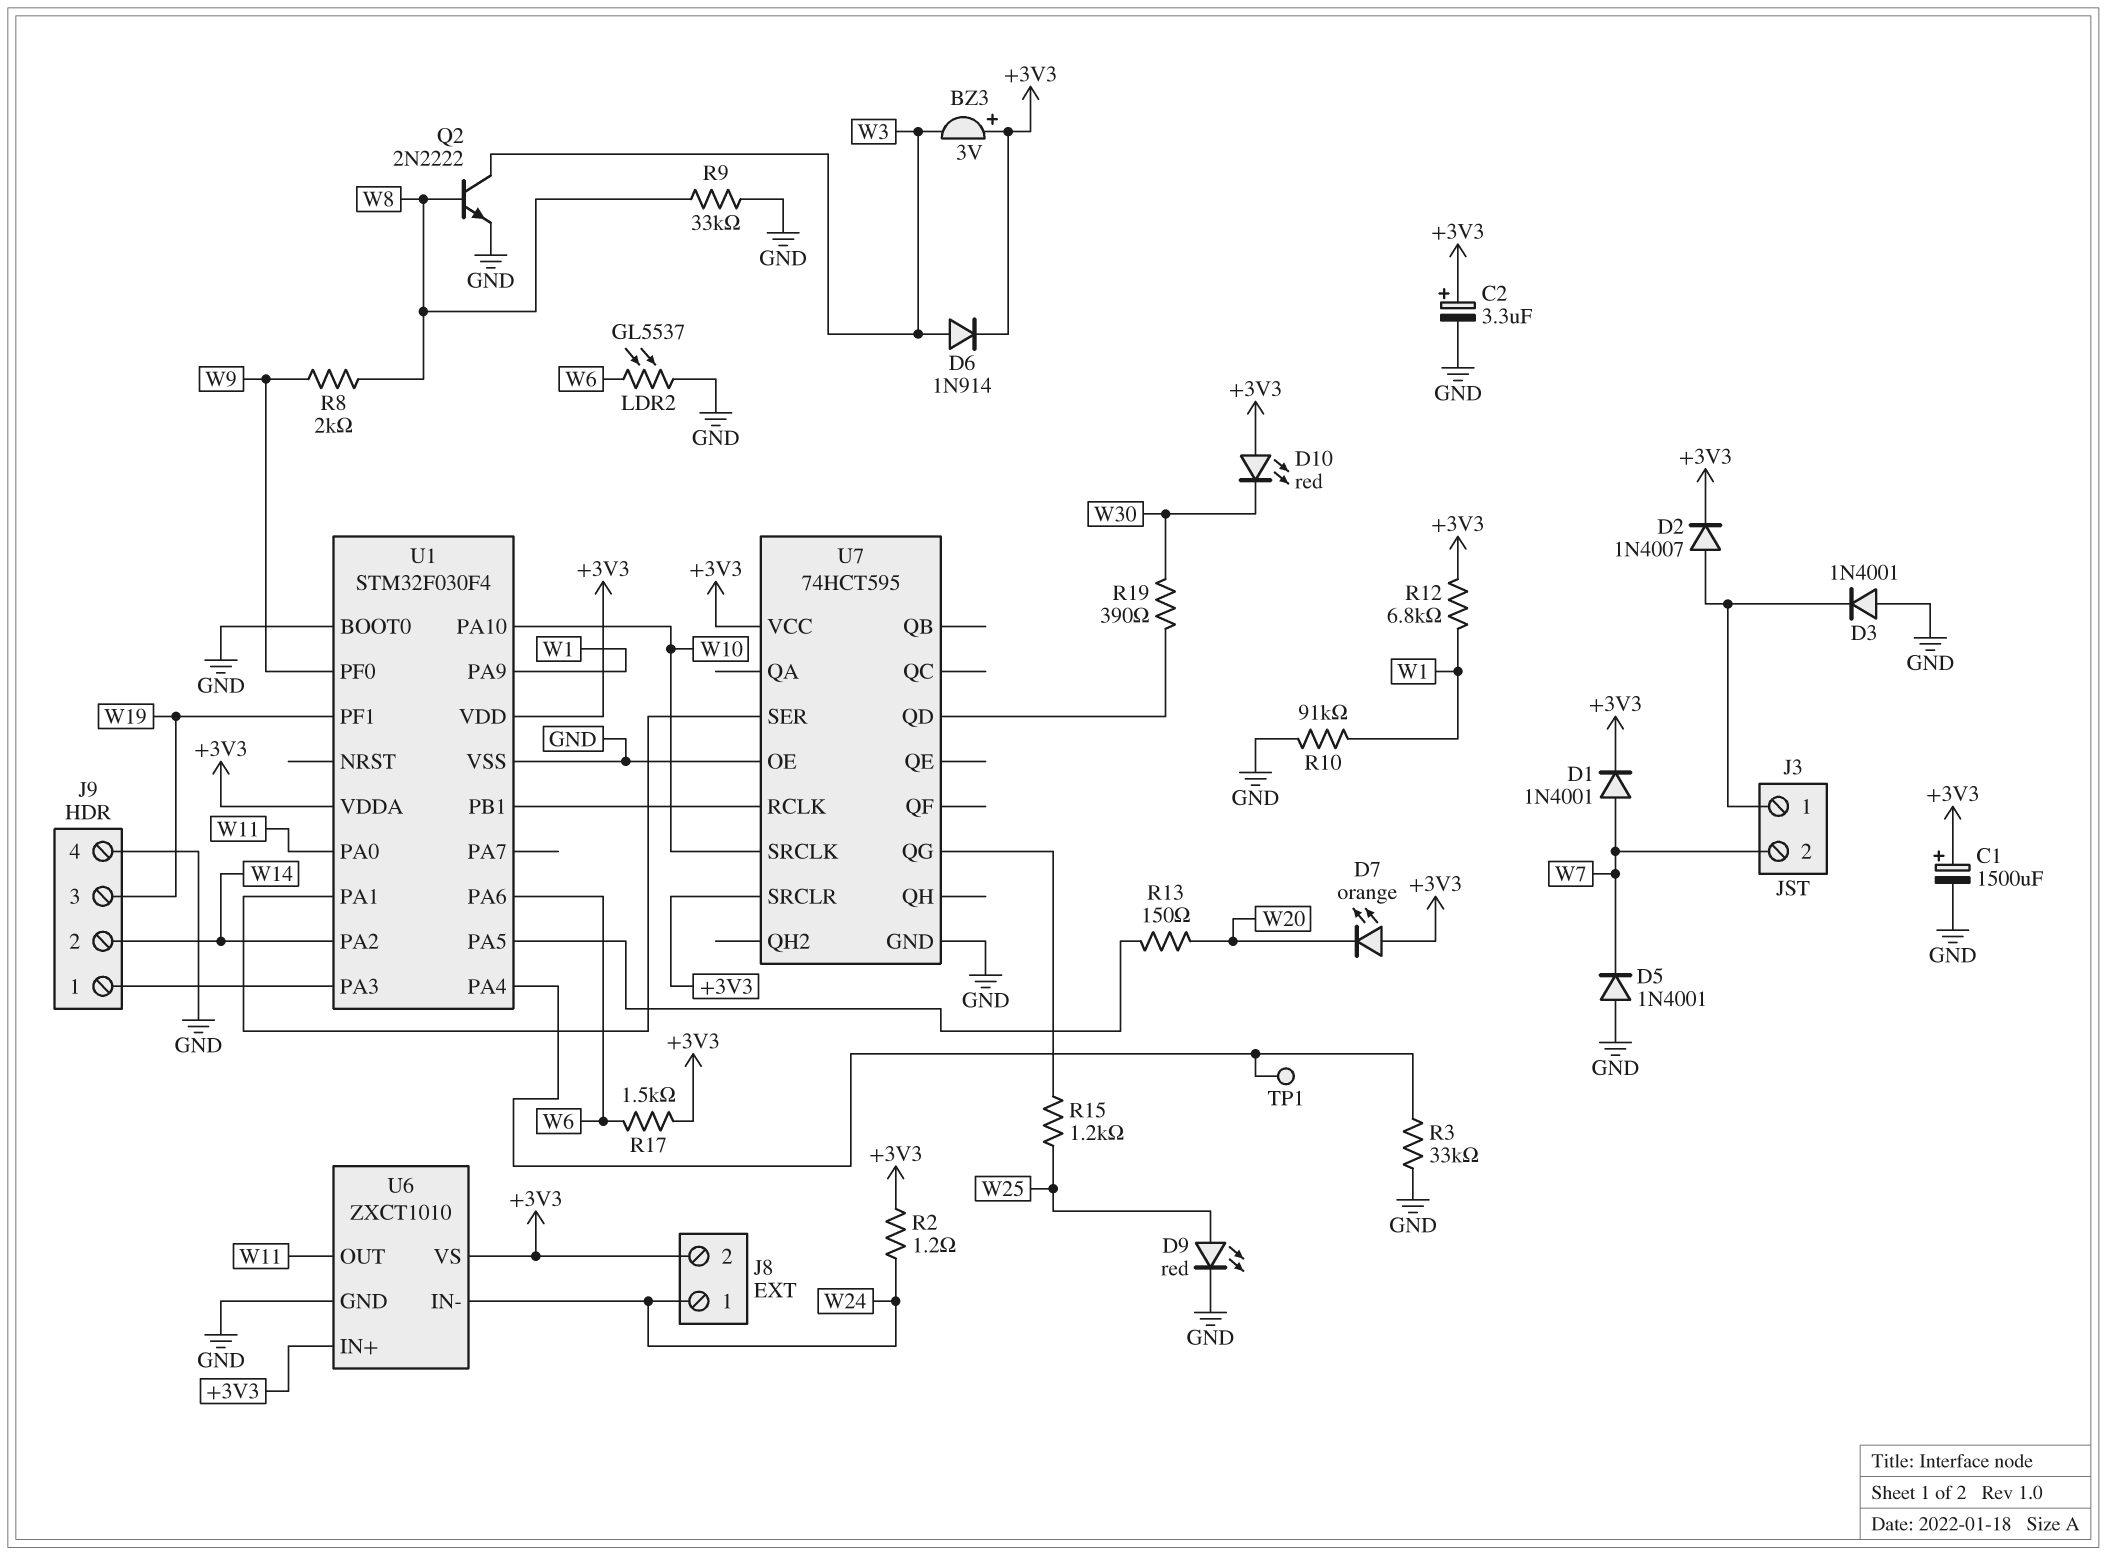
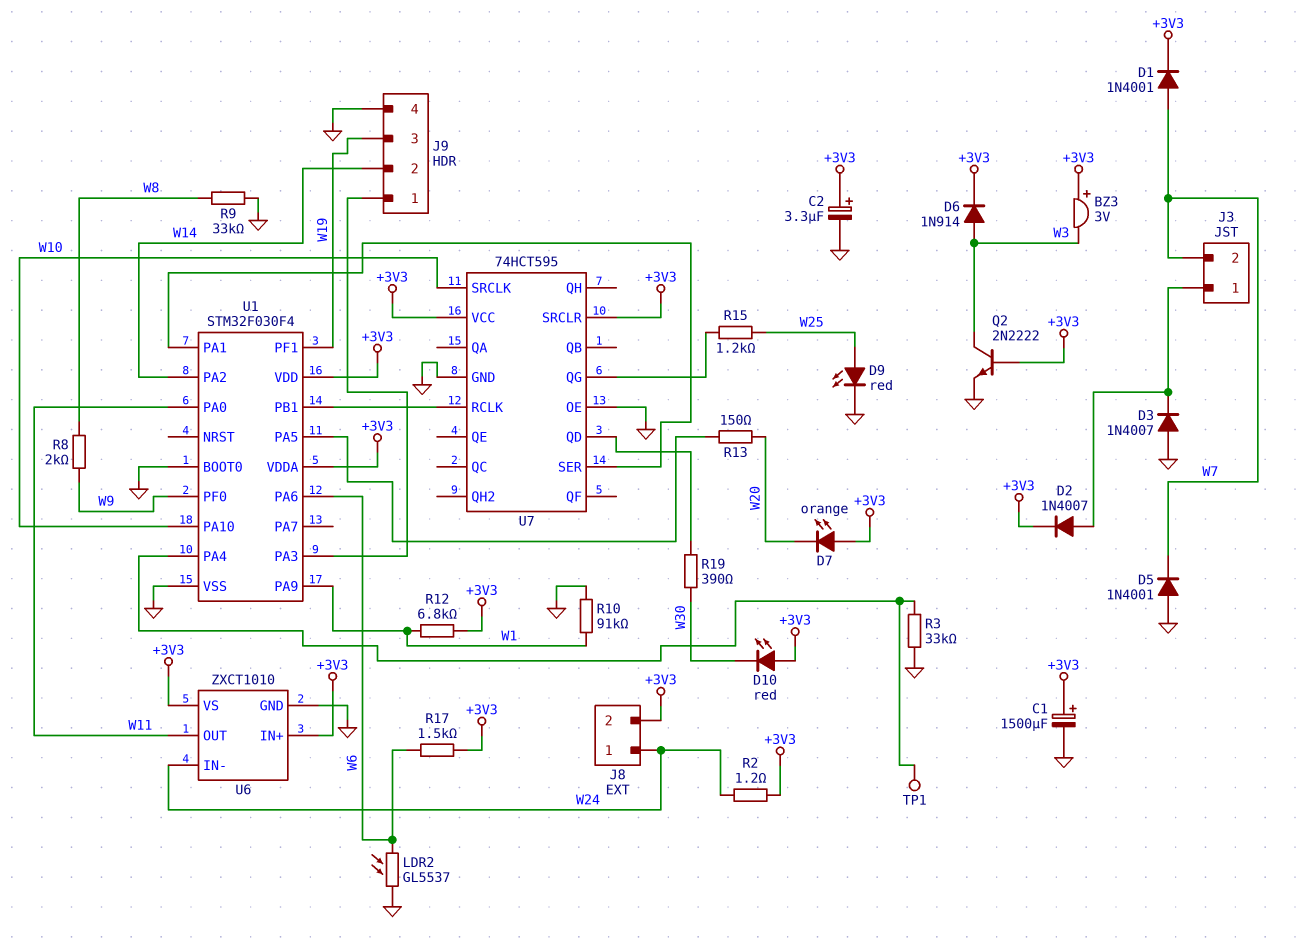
D3: diode 1N4001 (A GND, K J3/1) -> diode 1N4007 (A GND, K J3/1)
Q2: NPN 2N2222 (B W8, C W3, E GND) -> NPN 2N2222 (B +3V3, C W3, E GND)

